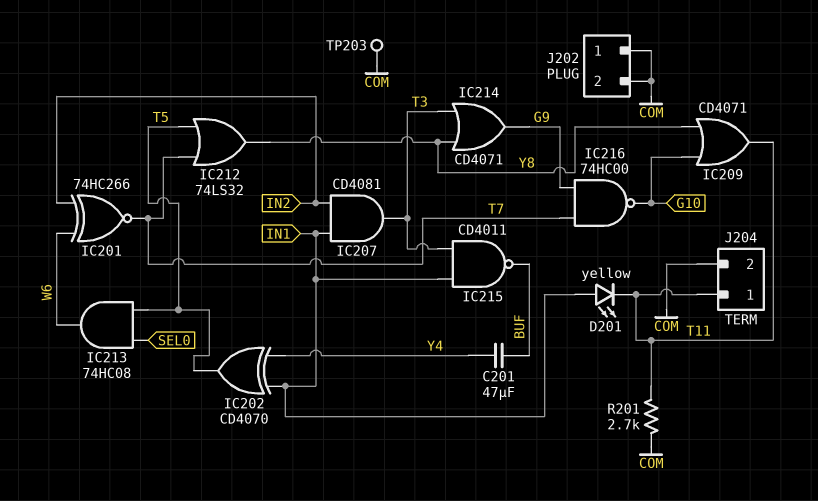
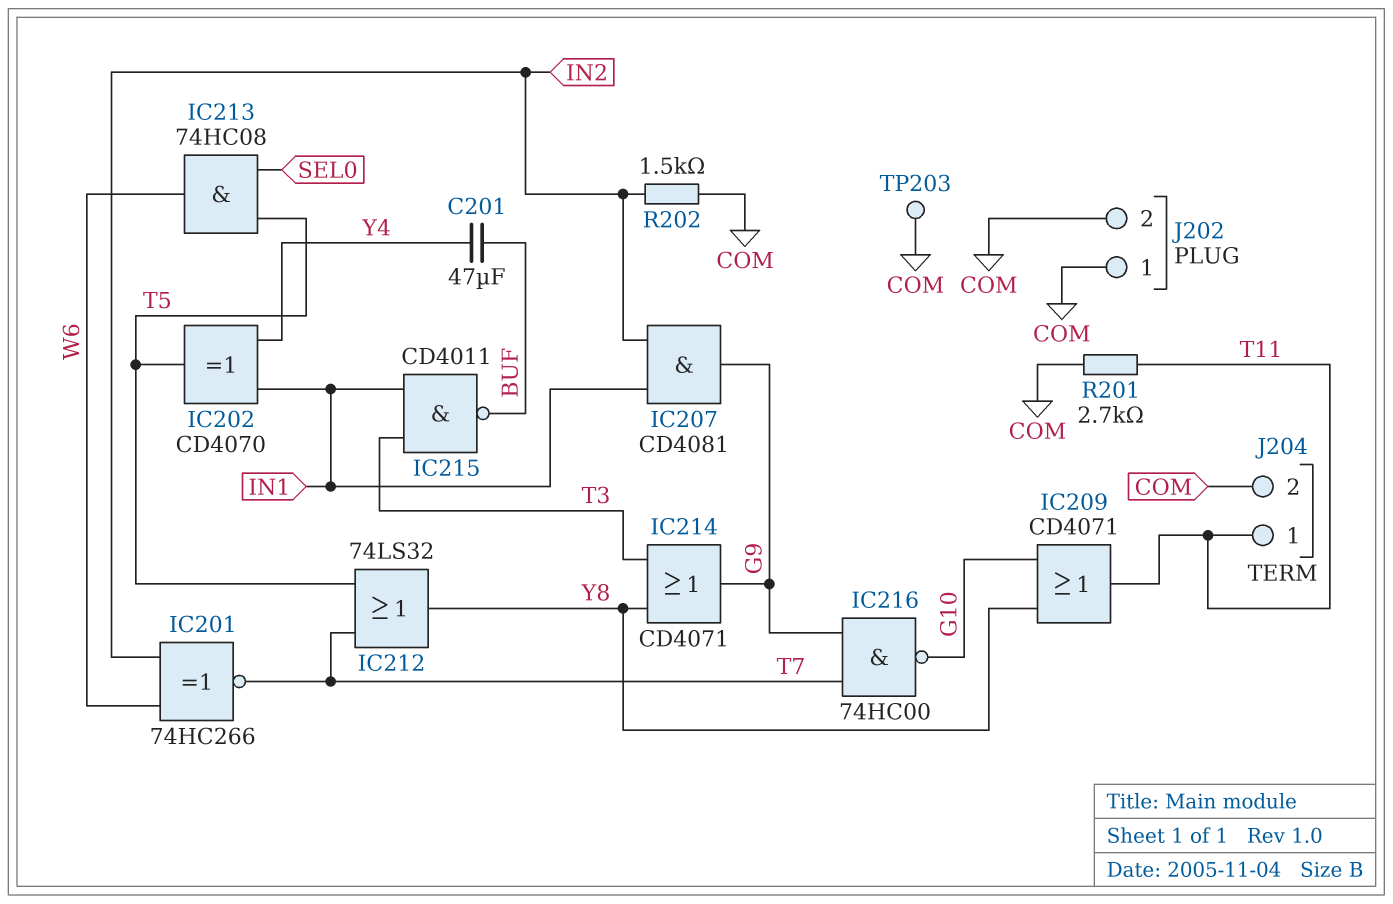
D201: LED yellow (A IN1, K T11) -> none
IC207: AND CD4081 (in IN1, in IN2, out T3) -> AND CD4081 (in IN1, in IN2, out G9)
R202: none -> 1.5k (COM, IN2)

